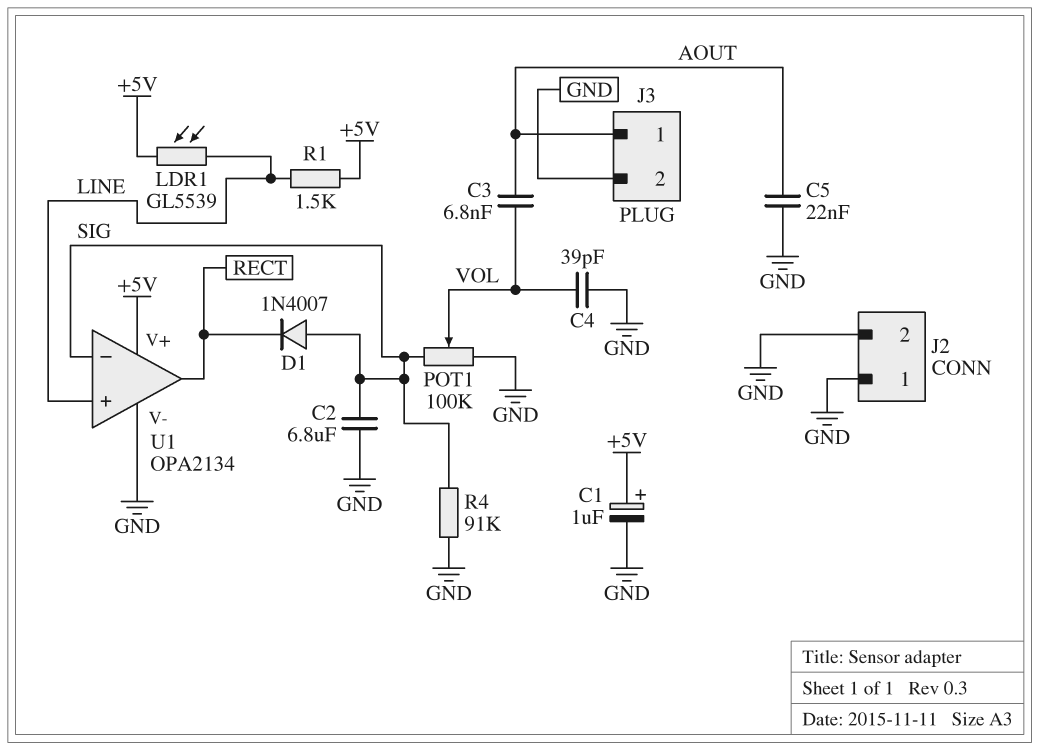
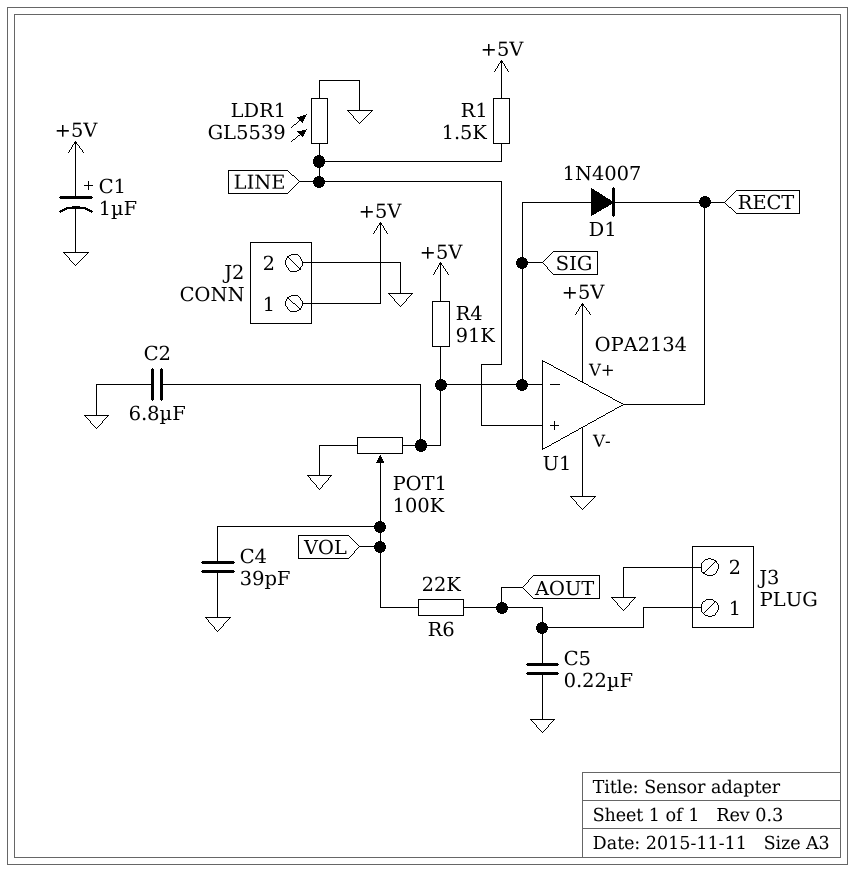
C3: 6.8nF (AOUT, VOL) -> none
C5: 22nF (AOUT, GND) -> 220nF (AOUT, GND)
J2 pin 1: GND -> +5V
LDR1: GL5539 (+5V, LINE) -> GL5539 (GND, LINE)
R4: 91k (GND, SIG) -> 91k (+5V, SIG)
R6: none -> 22k (AOUT, VOL)

